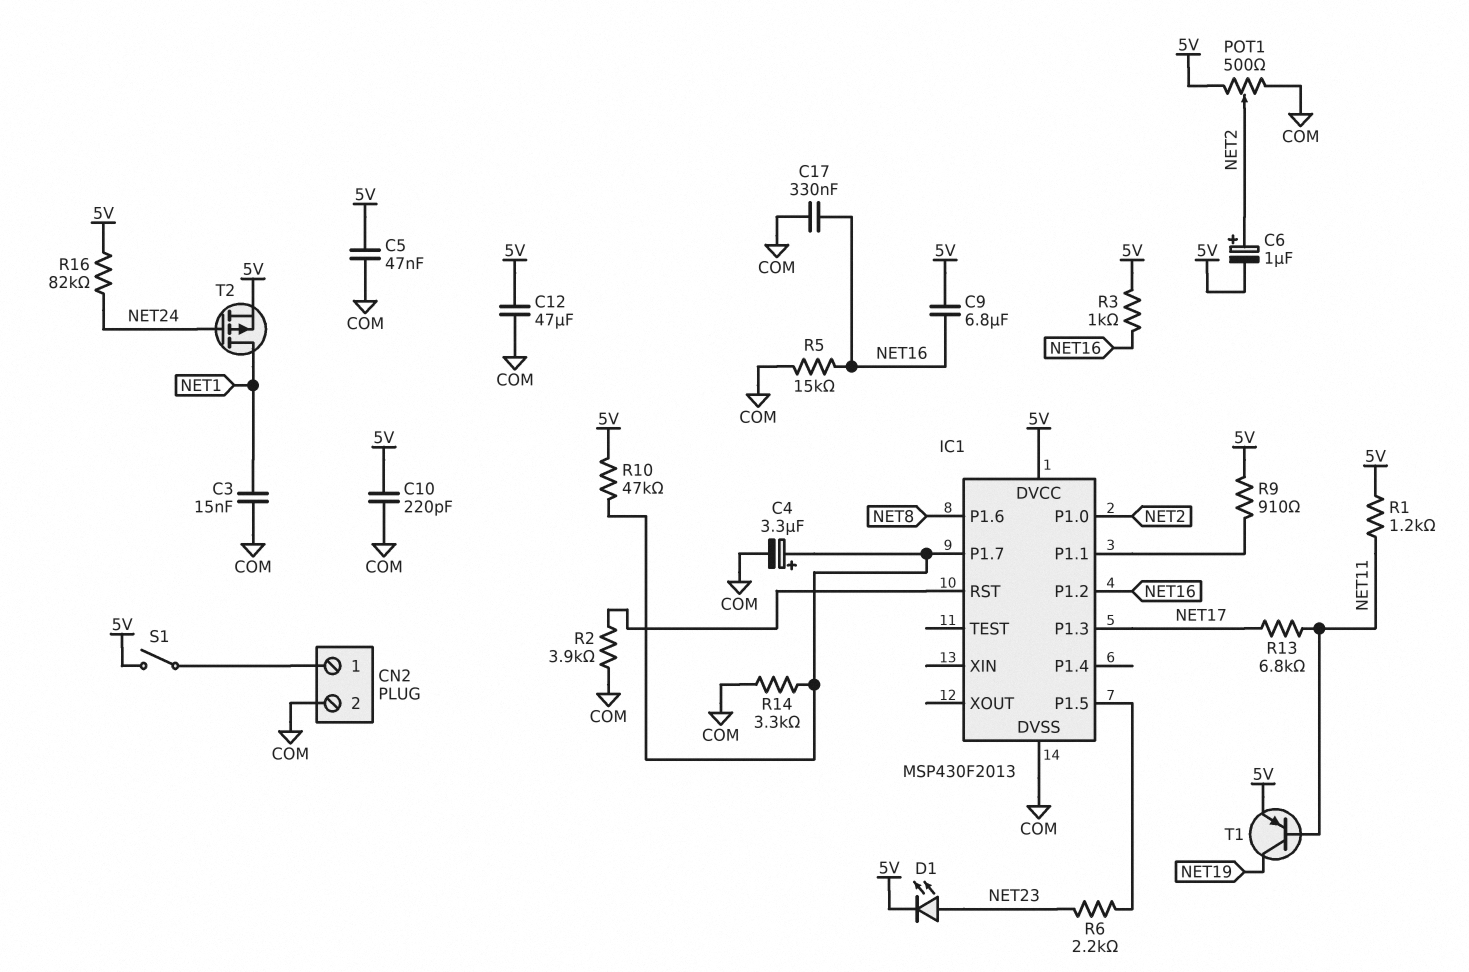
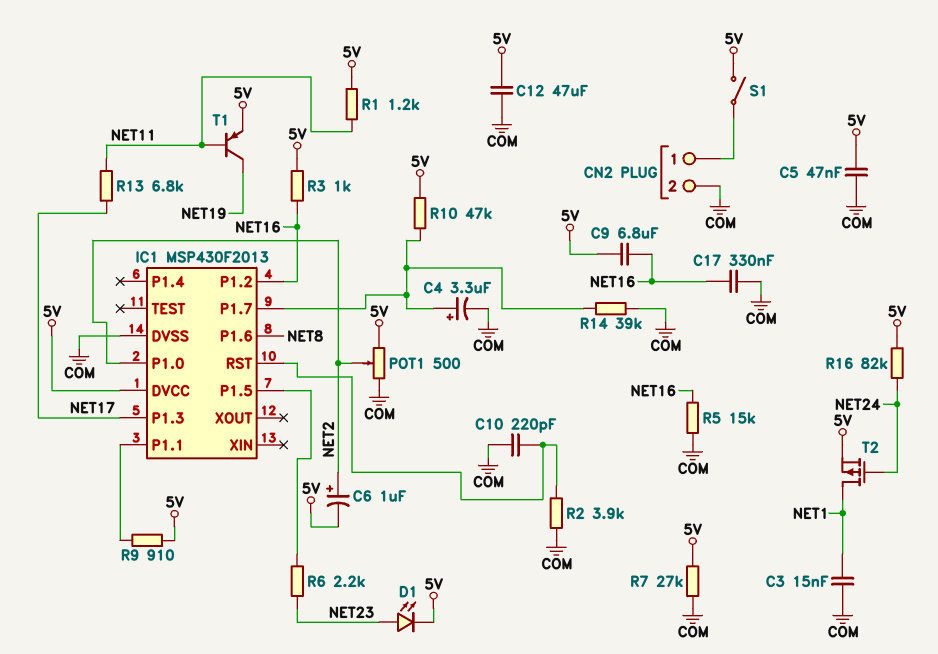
C10: 220pF (5V, COM) -> 220pF (COM, IC1/RST)
R7: none -> 27k (5V, COM)
R14: 3.3k (COM, IC1/P1.7) -> 39k (COM, IC1/P1.7)

